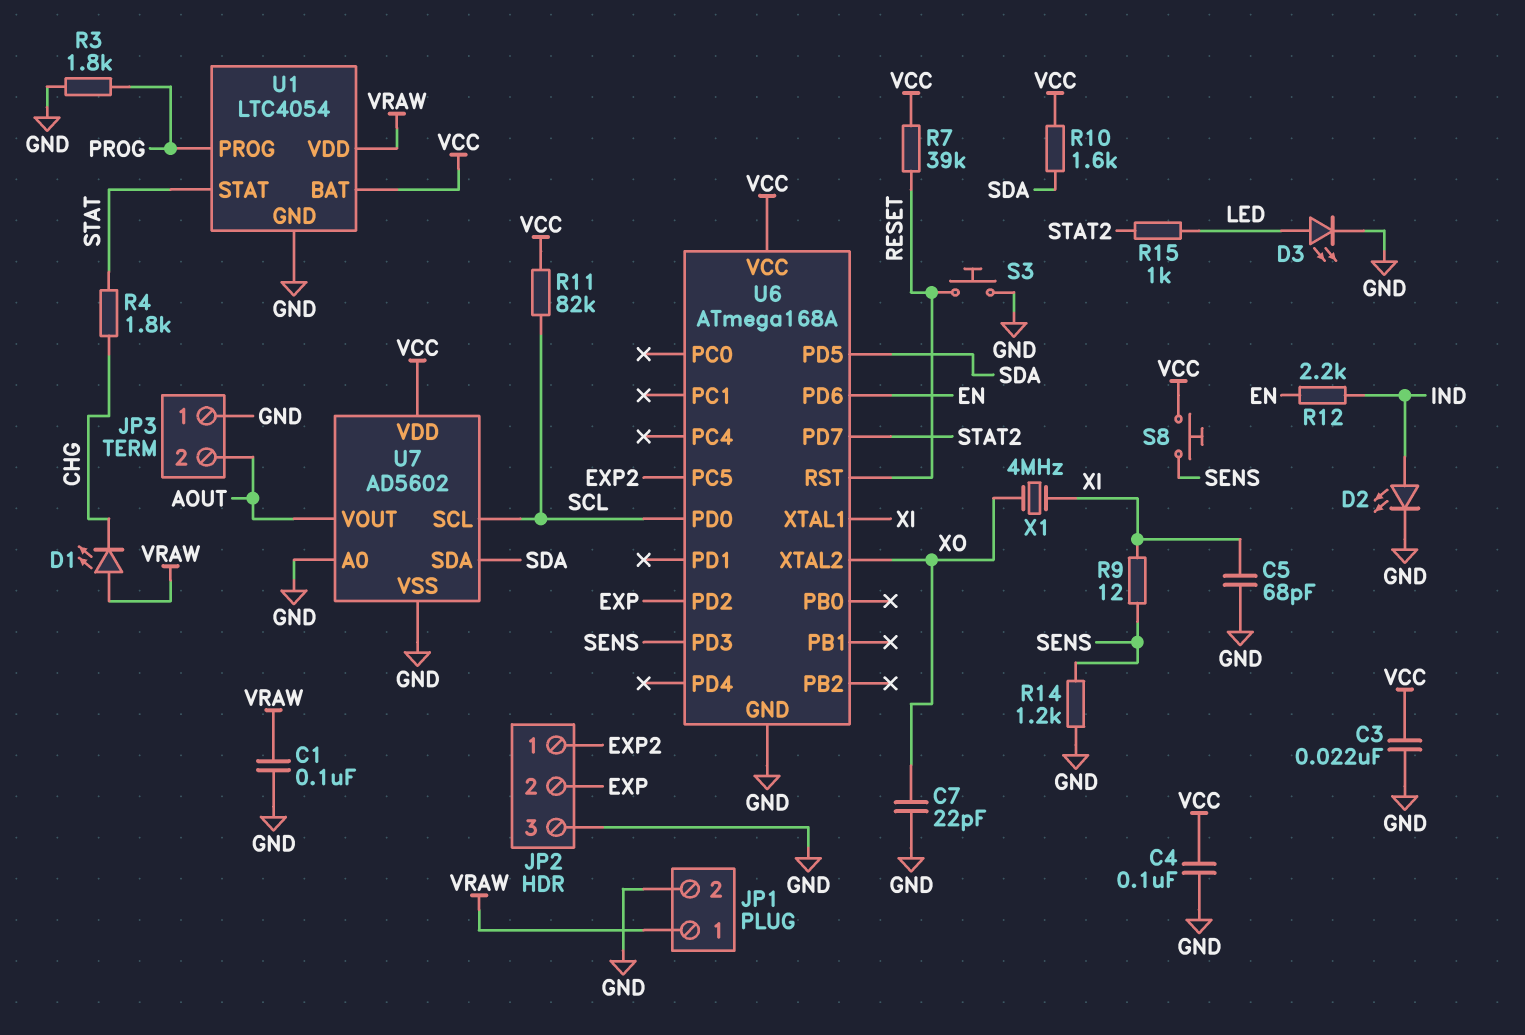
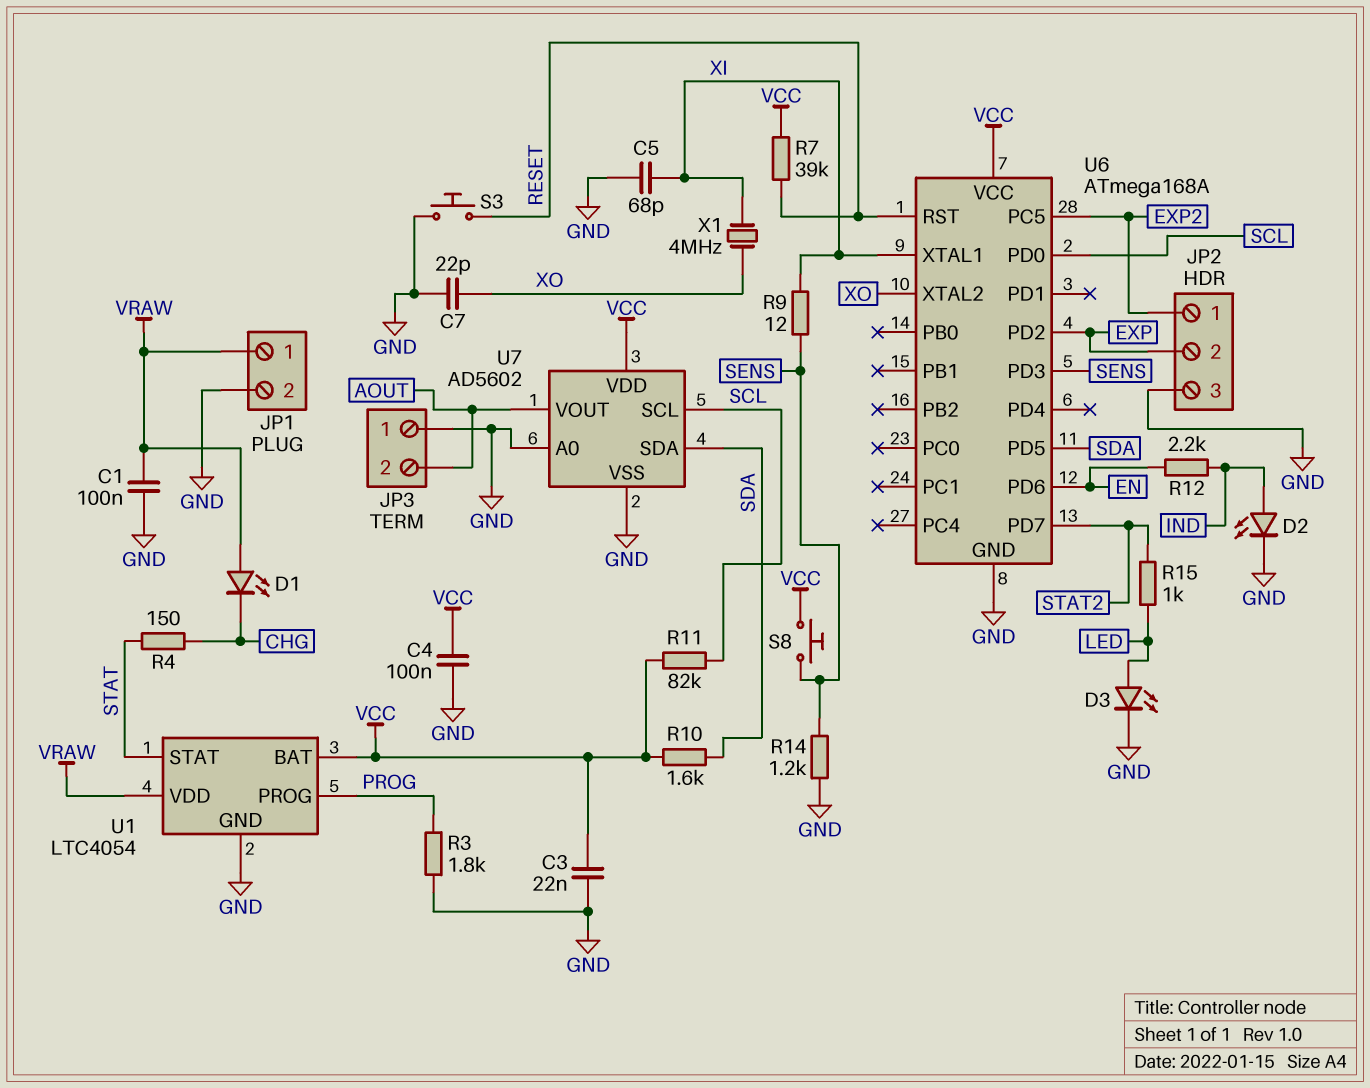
R4: 1.8k (CHG, STAT) -> 150 (CHG, STAT)

